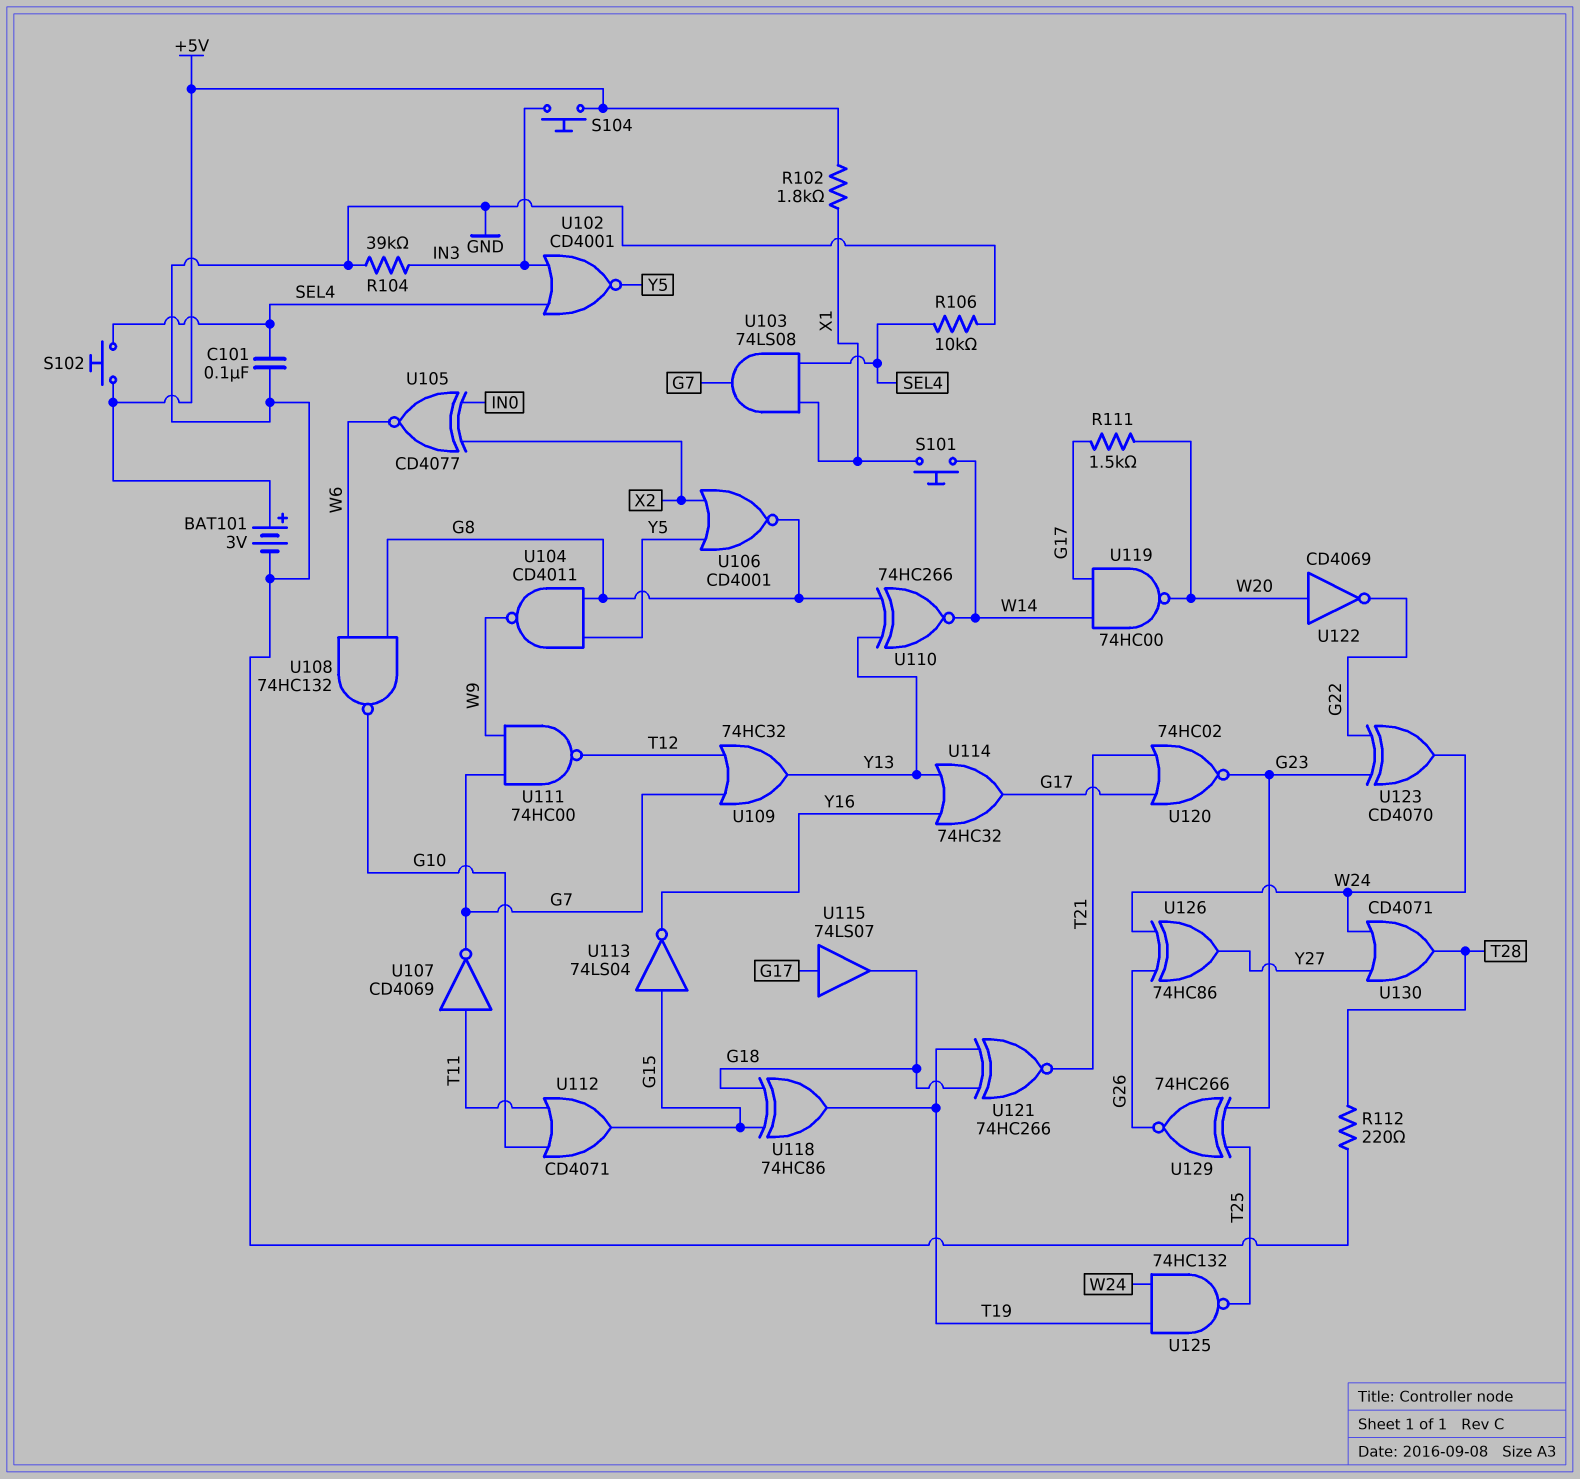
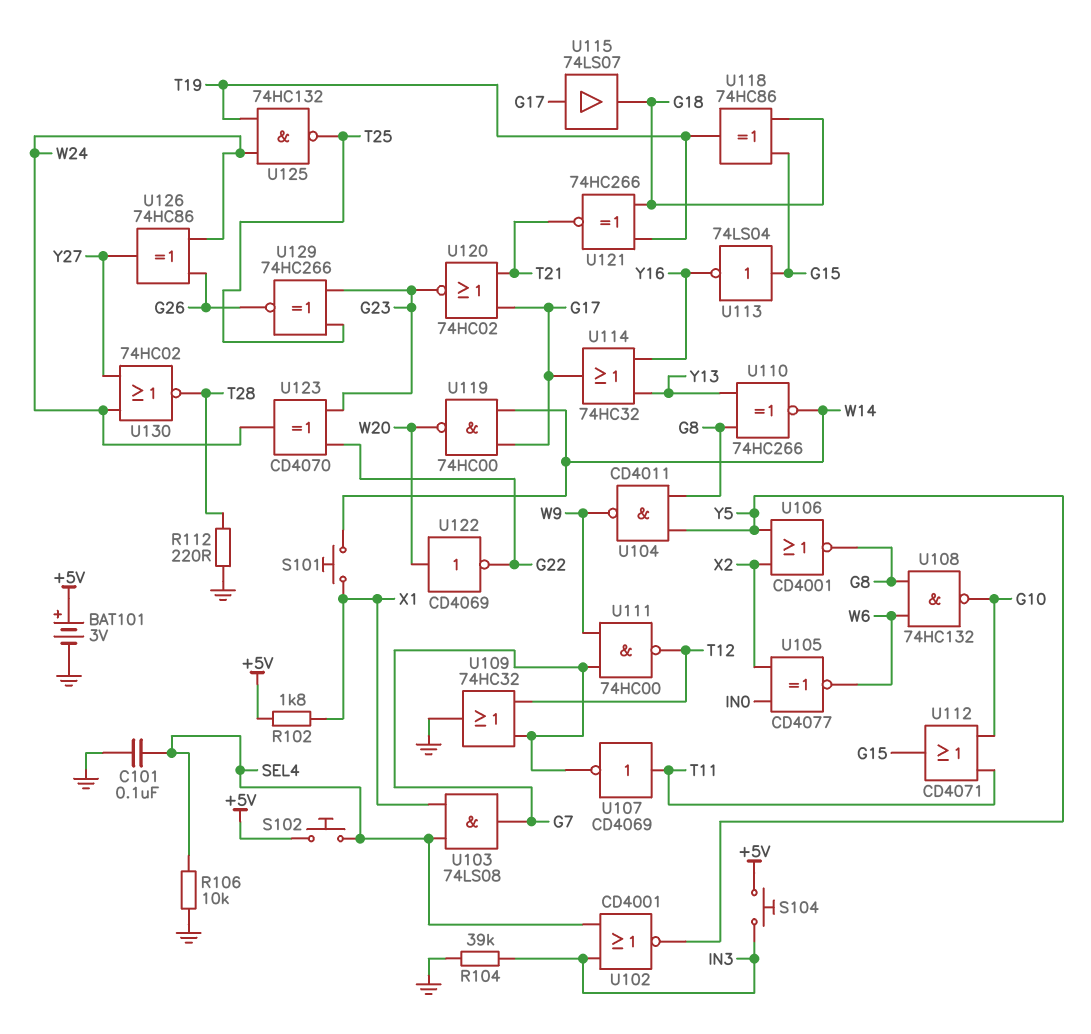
R111: 1.5k (G17, W20) -> none
U109: OR 74HC32 (in G7, in T12, out Y13) -> OR 74HC32 (in G7, in T12, out GND)
U130: OR CD4071 (in W24, in Y27, out T28) -> NOR 74HC02 (in W24, in Y27, out T28)

